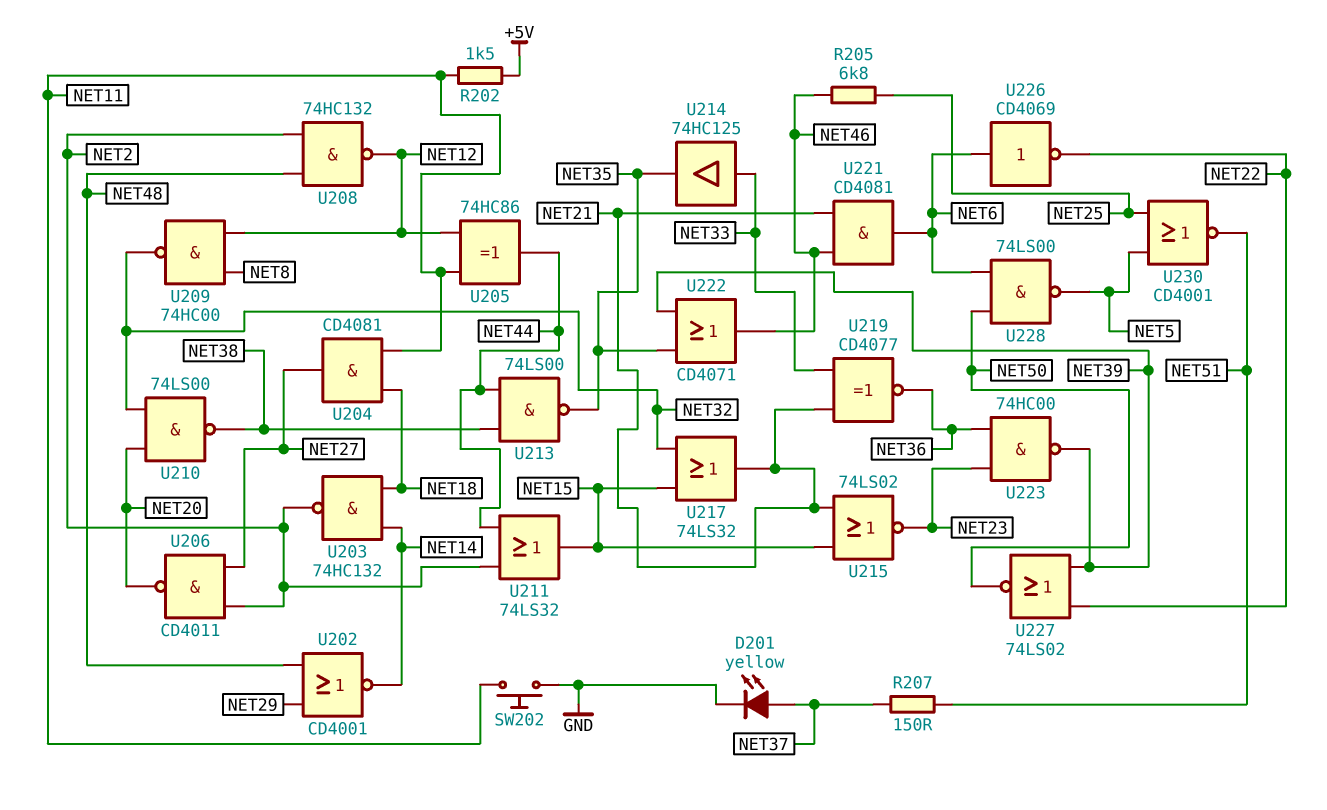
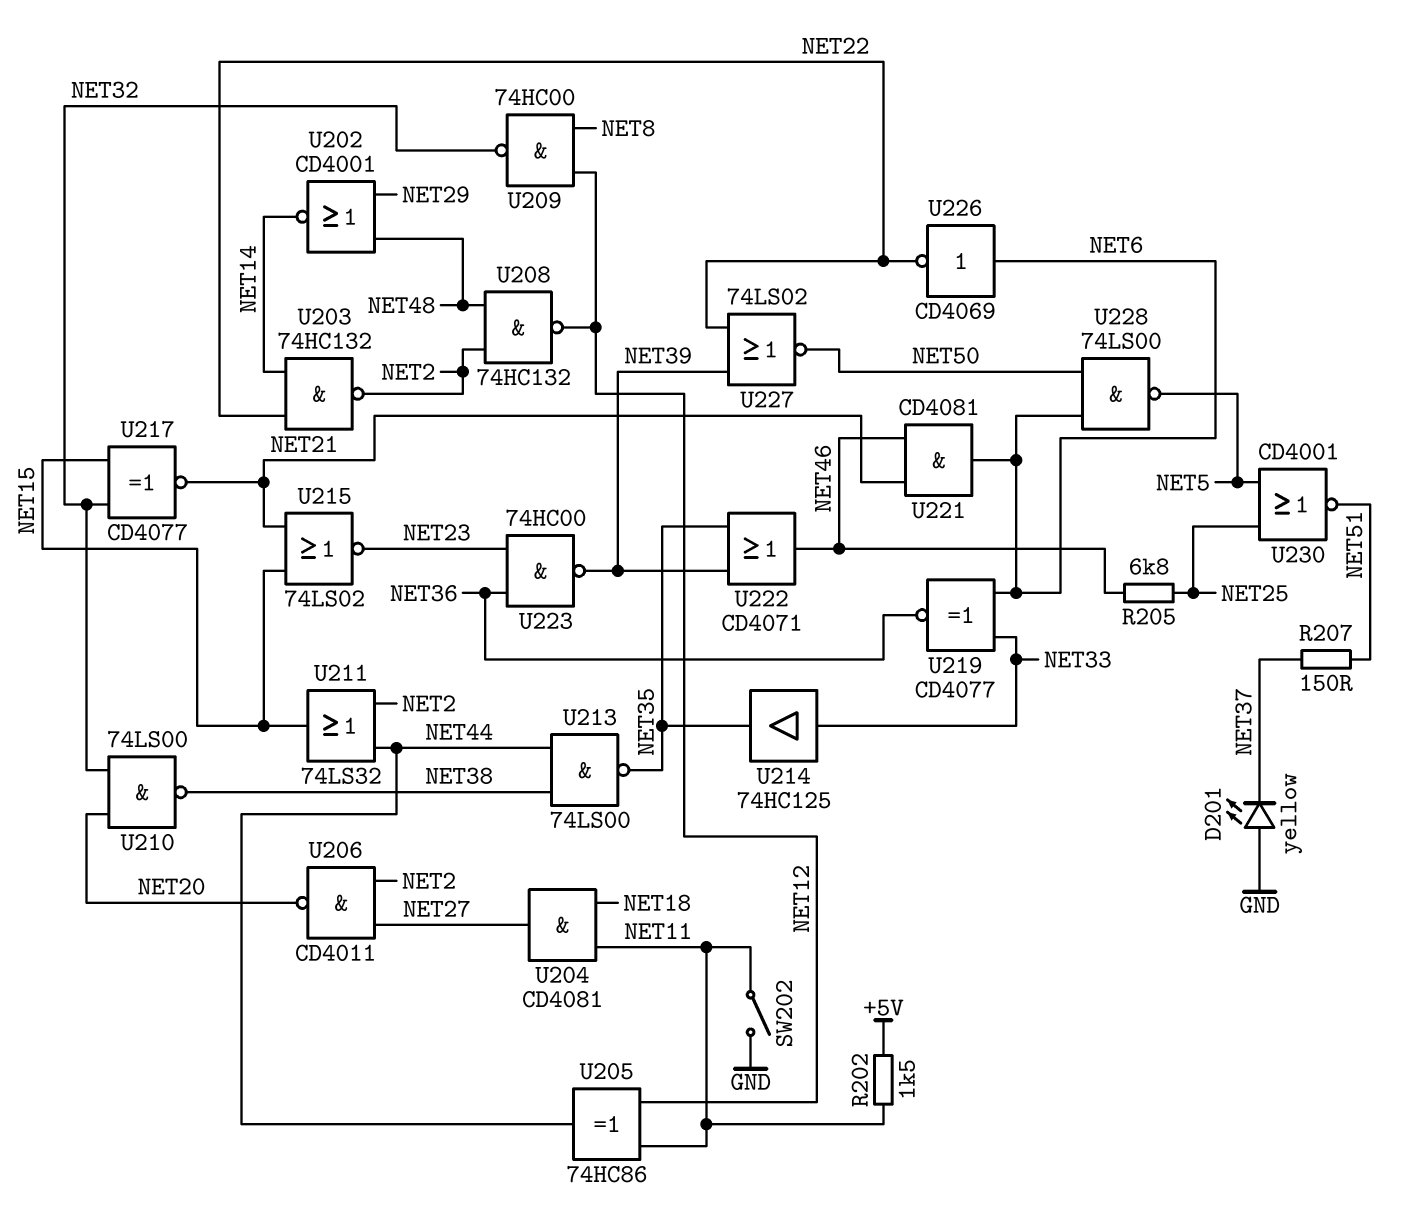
D201: LED yellow (A NET37, K GND) -> LED yellow (A GND, K NET37)
SW202: button (GND, NET11) -> switch (GND, NET11)
U203: NAND 74HC132 (in NET14, in NET18, out NET2) -> NAND 74HC132 (in NET14, in NET22, out NET2)
U217: OR 74LS32 (in NET15, in NET32, out NET21) -> XNOR CD4077 (in NET15, in NET32, out NET21)
U219: XNOR CD4077 (in NET21, in NET33, out NET36) -> XNOR CD4077 (in NET6, in NET33, out NET36)

